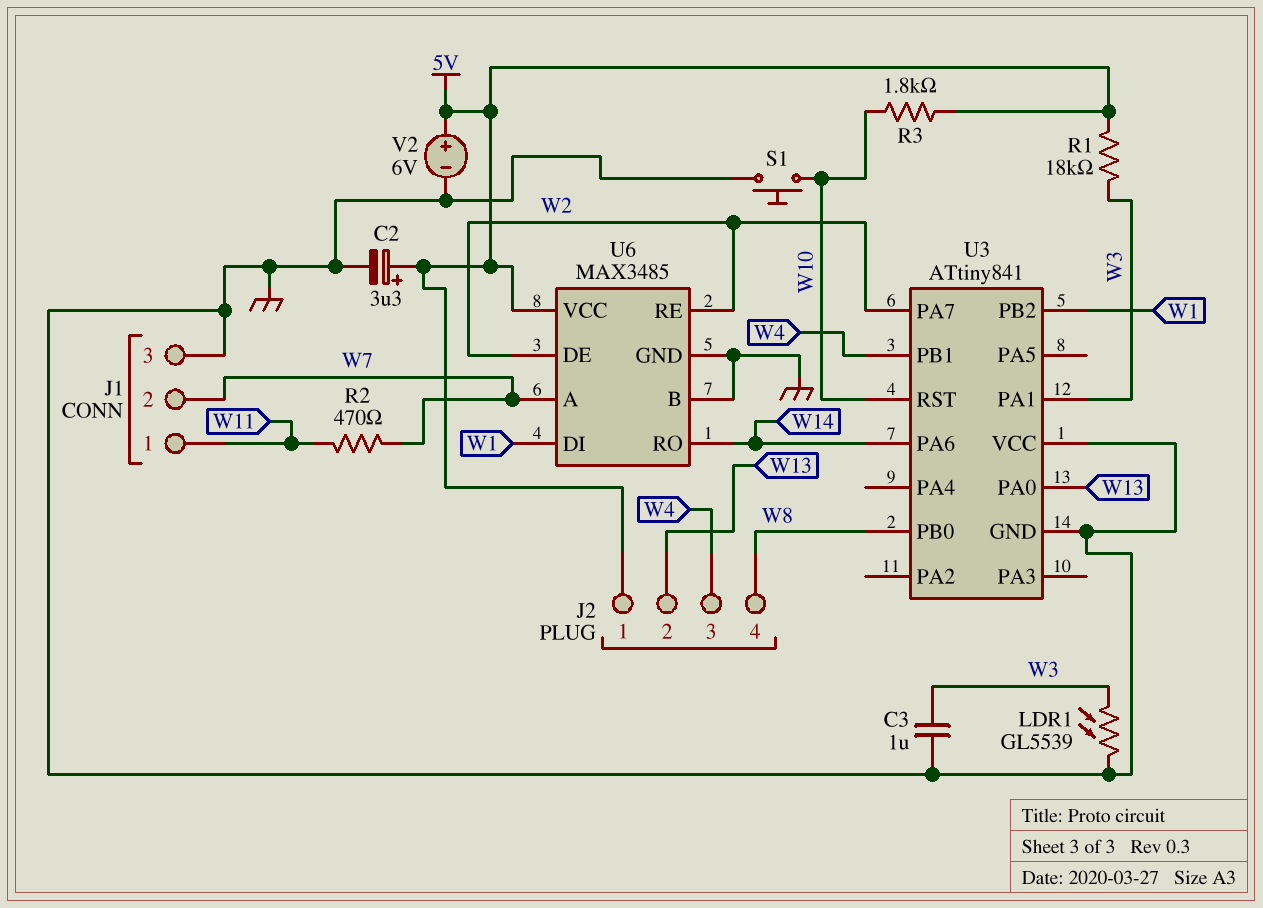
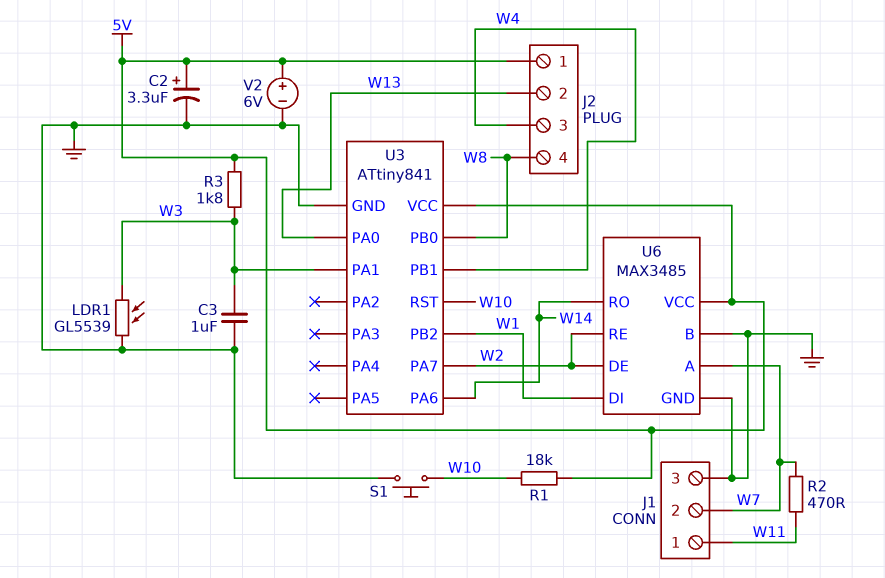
R1: 18k (5V, W3) -> 18k (5V, W10)
R3: 1.8k (5V, W10) -> 1.8k (5V, W3)
U3 pin VCC: GND -> 5V

